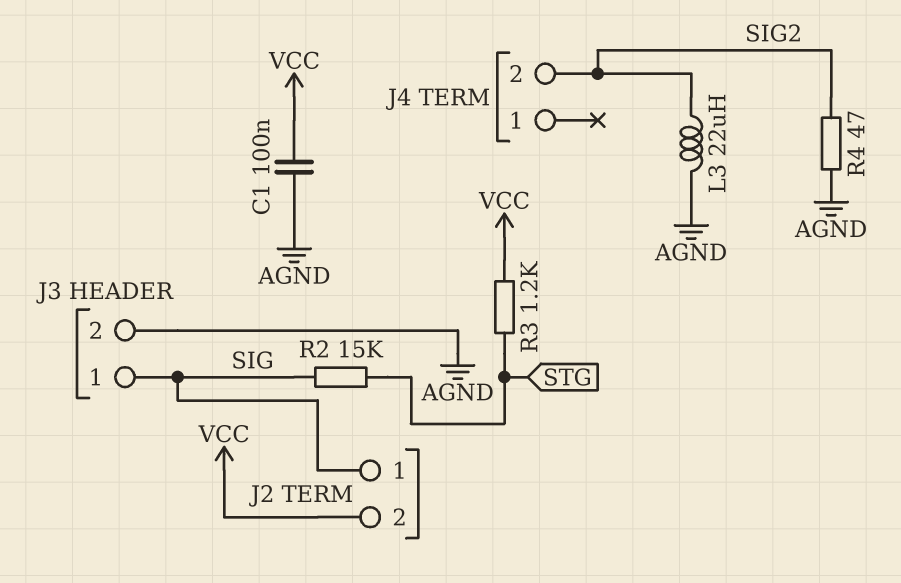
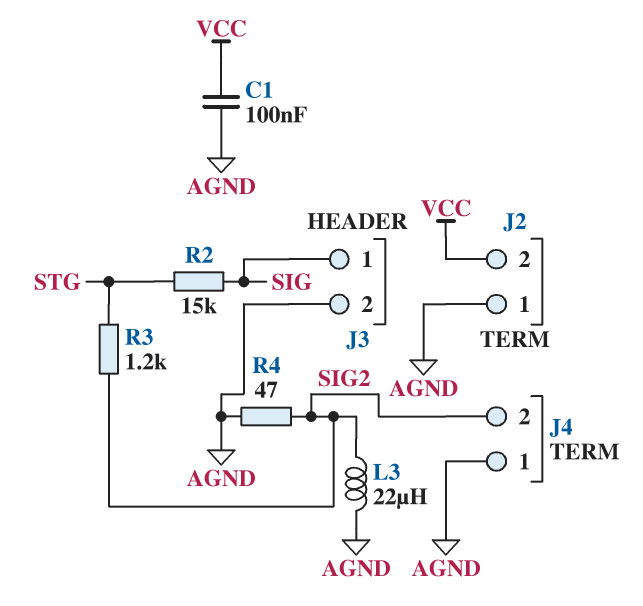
J2 pin 1: SIG -> AGND
J4 pin 1: none -> AGND
R3: 1.2k (STG, VCC) -> 1.2k (SIG2, STG)

